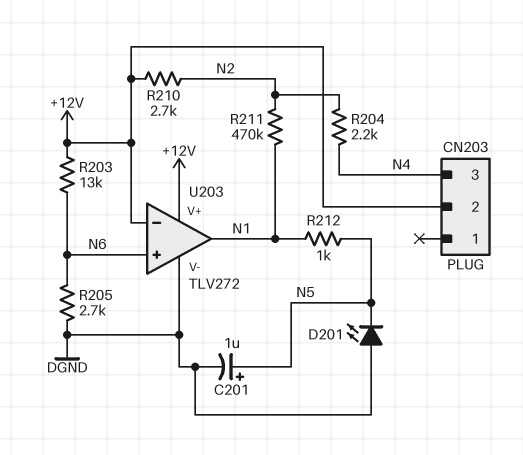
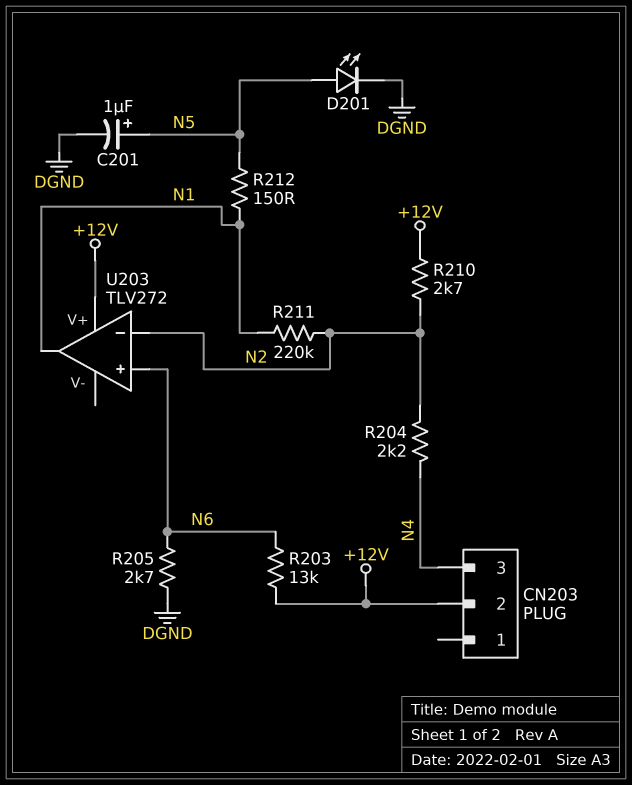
D201: LED (A DGND, K N5) -> LED (A N5, K DGND)
R211: 470k (N1, N2) -> 220k (N1, N2)
R212: 1k (N1, N5) -> 150 (N1, N5)
U203 pin V-: DGND -> none
U203 pin in-: +12V -> N2

